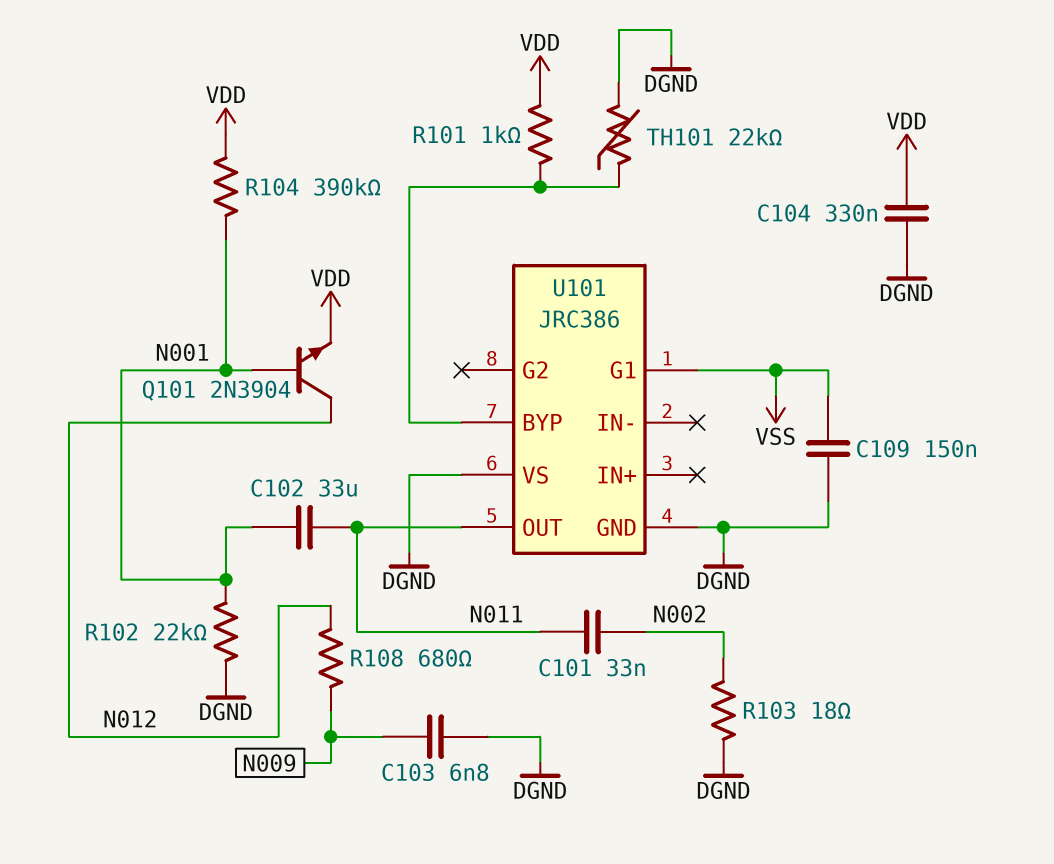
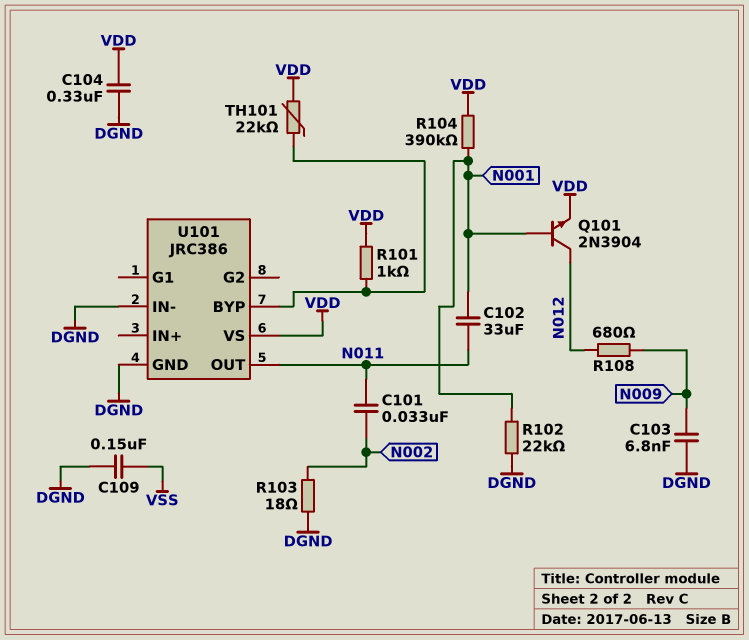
TH101: 22k (DGND, U101/BYP) -> 22k (U101/BYP, VDD)
U101 pin G1: VSS -> none
U101 pin IN-: none -> DGND
U101 pin VS: DGND -> VDD

